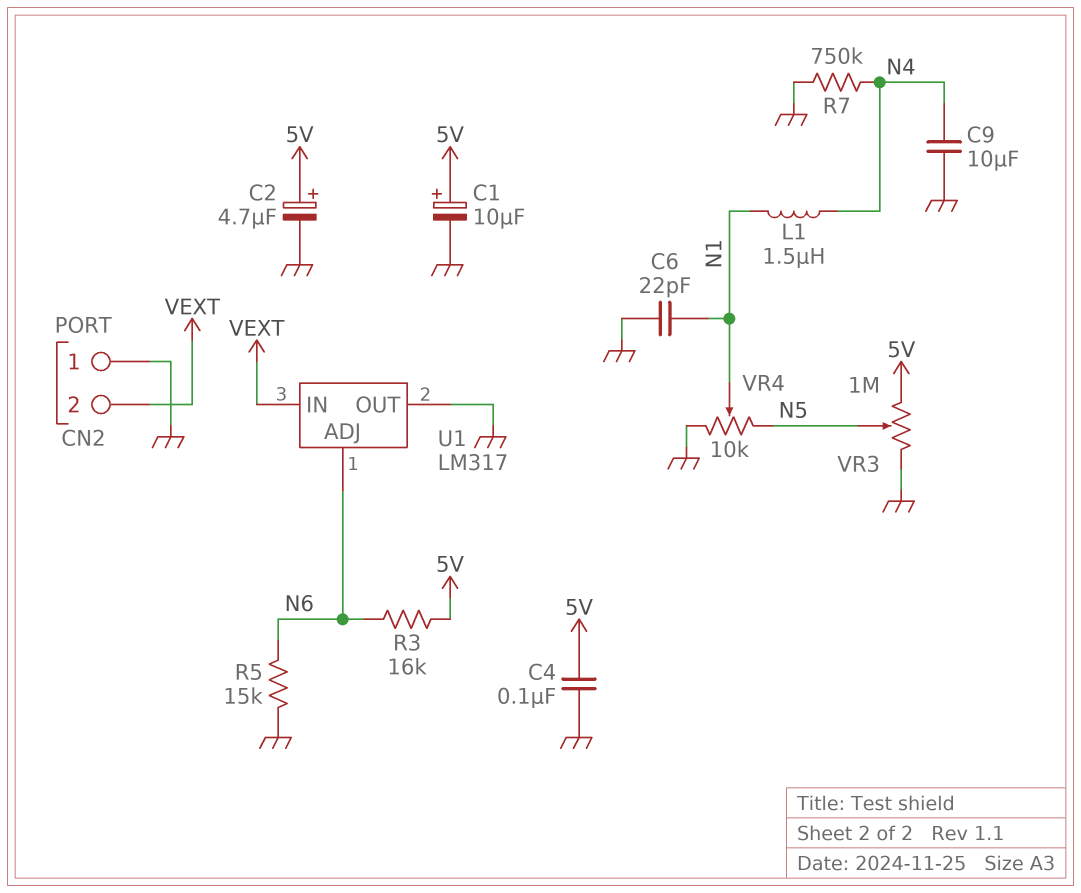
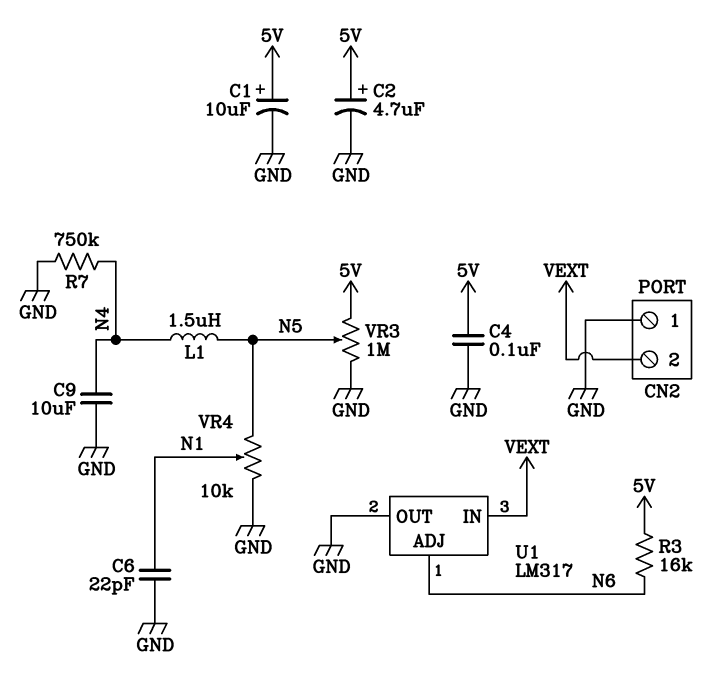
L1: 1.5uH (N1, N4) -> 1.5uH (N4, N5)
R5: 15k (GND, N6) -> none

